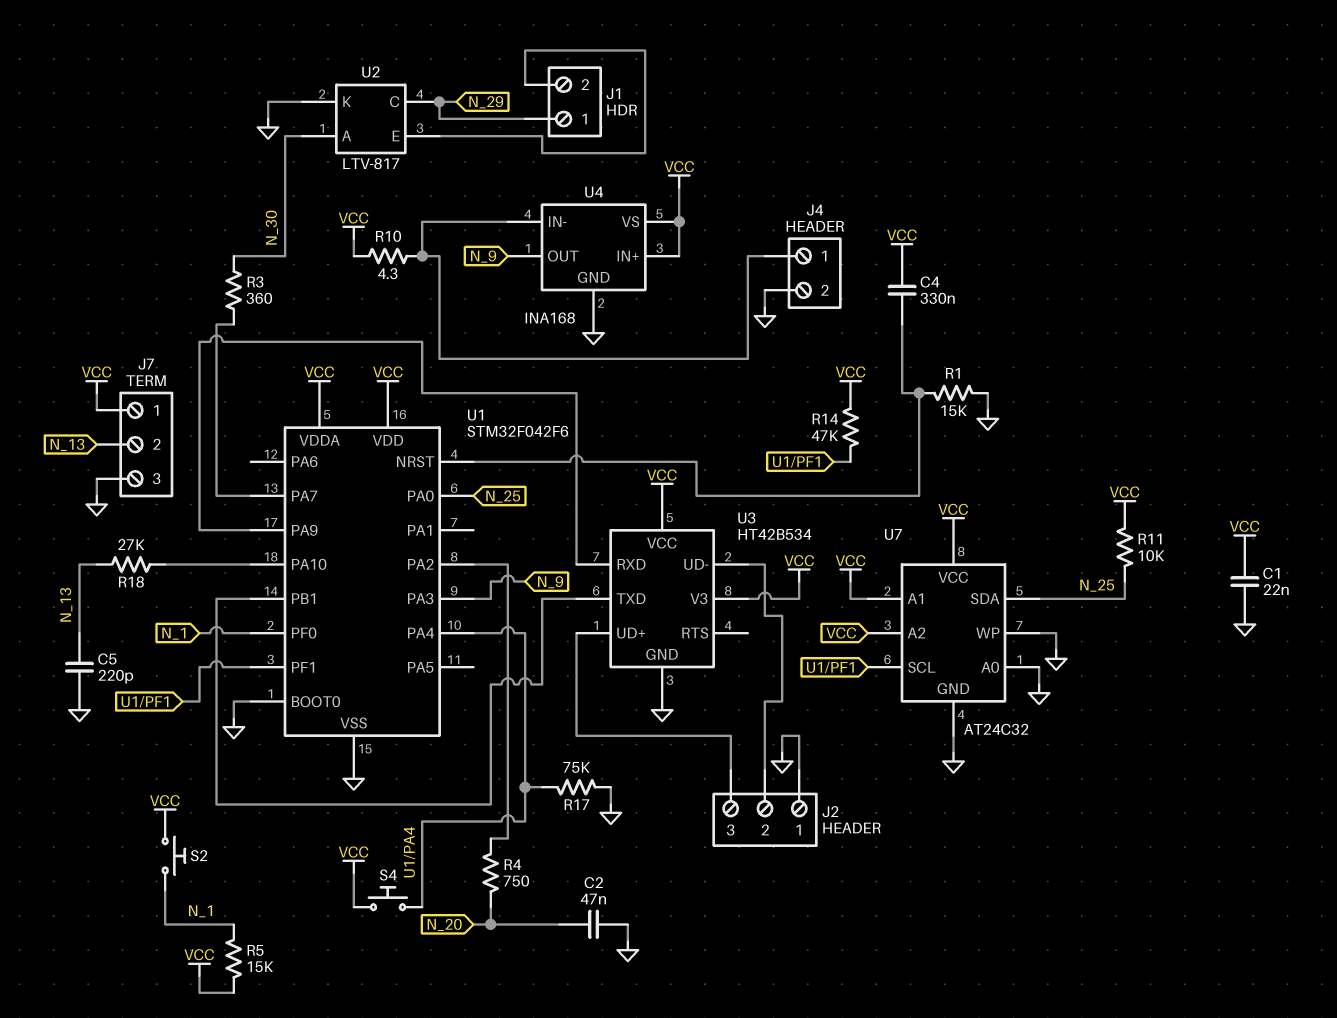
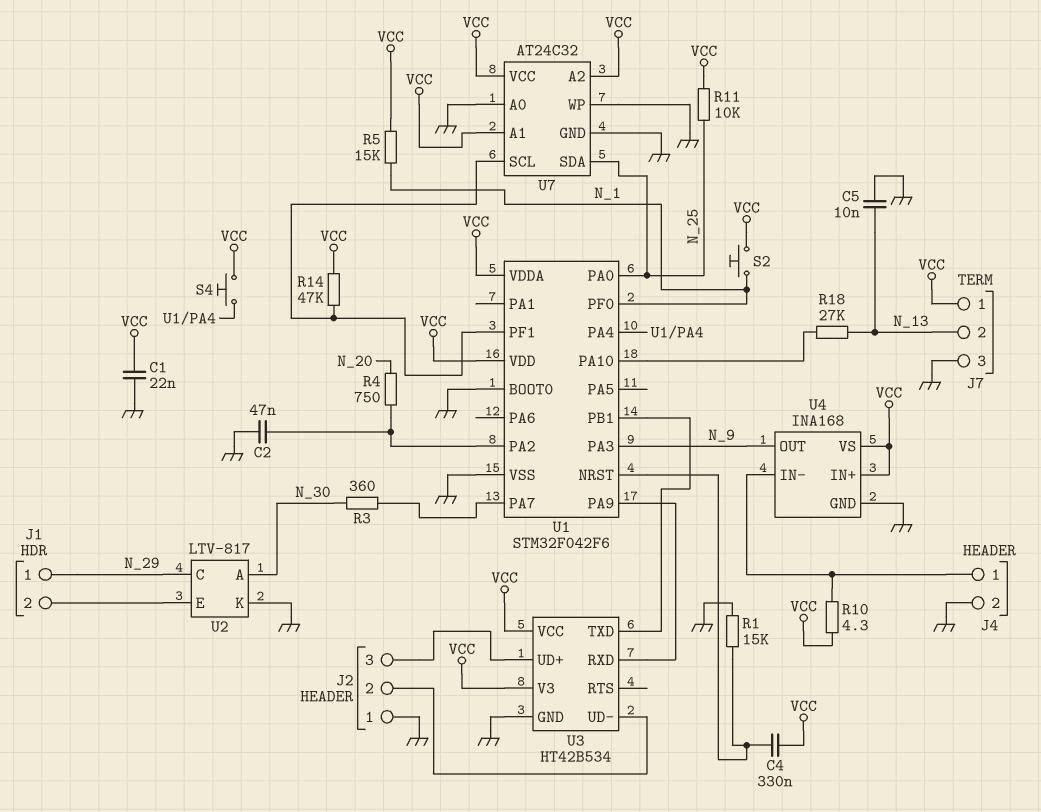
C2: 47nF (GND, N_20) -> 47nF (GND, U1/PA2)
C5: 220pF (GND, N_13) -> 10nF (GND, N_13)
R17: 75k (GND, U1/PA4) -> none

